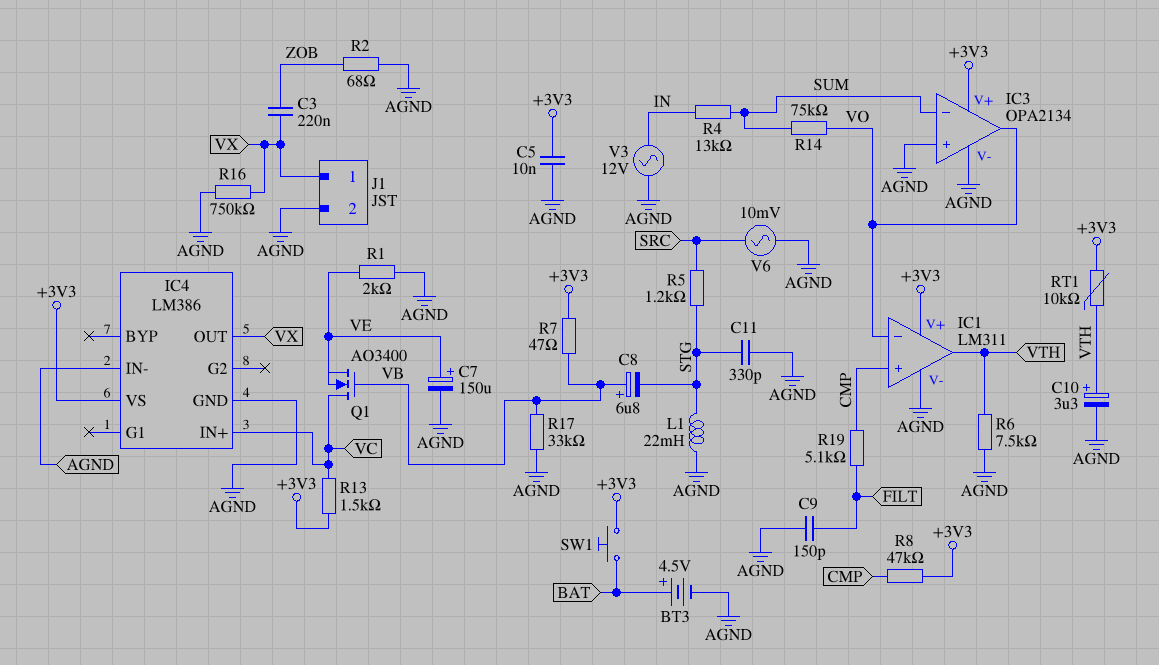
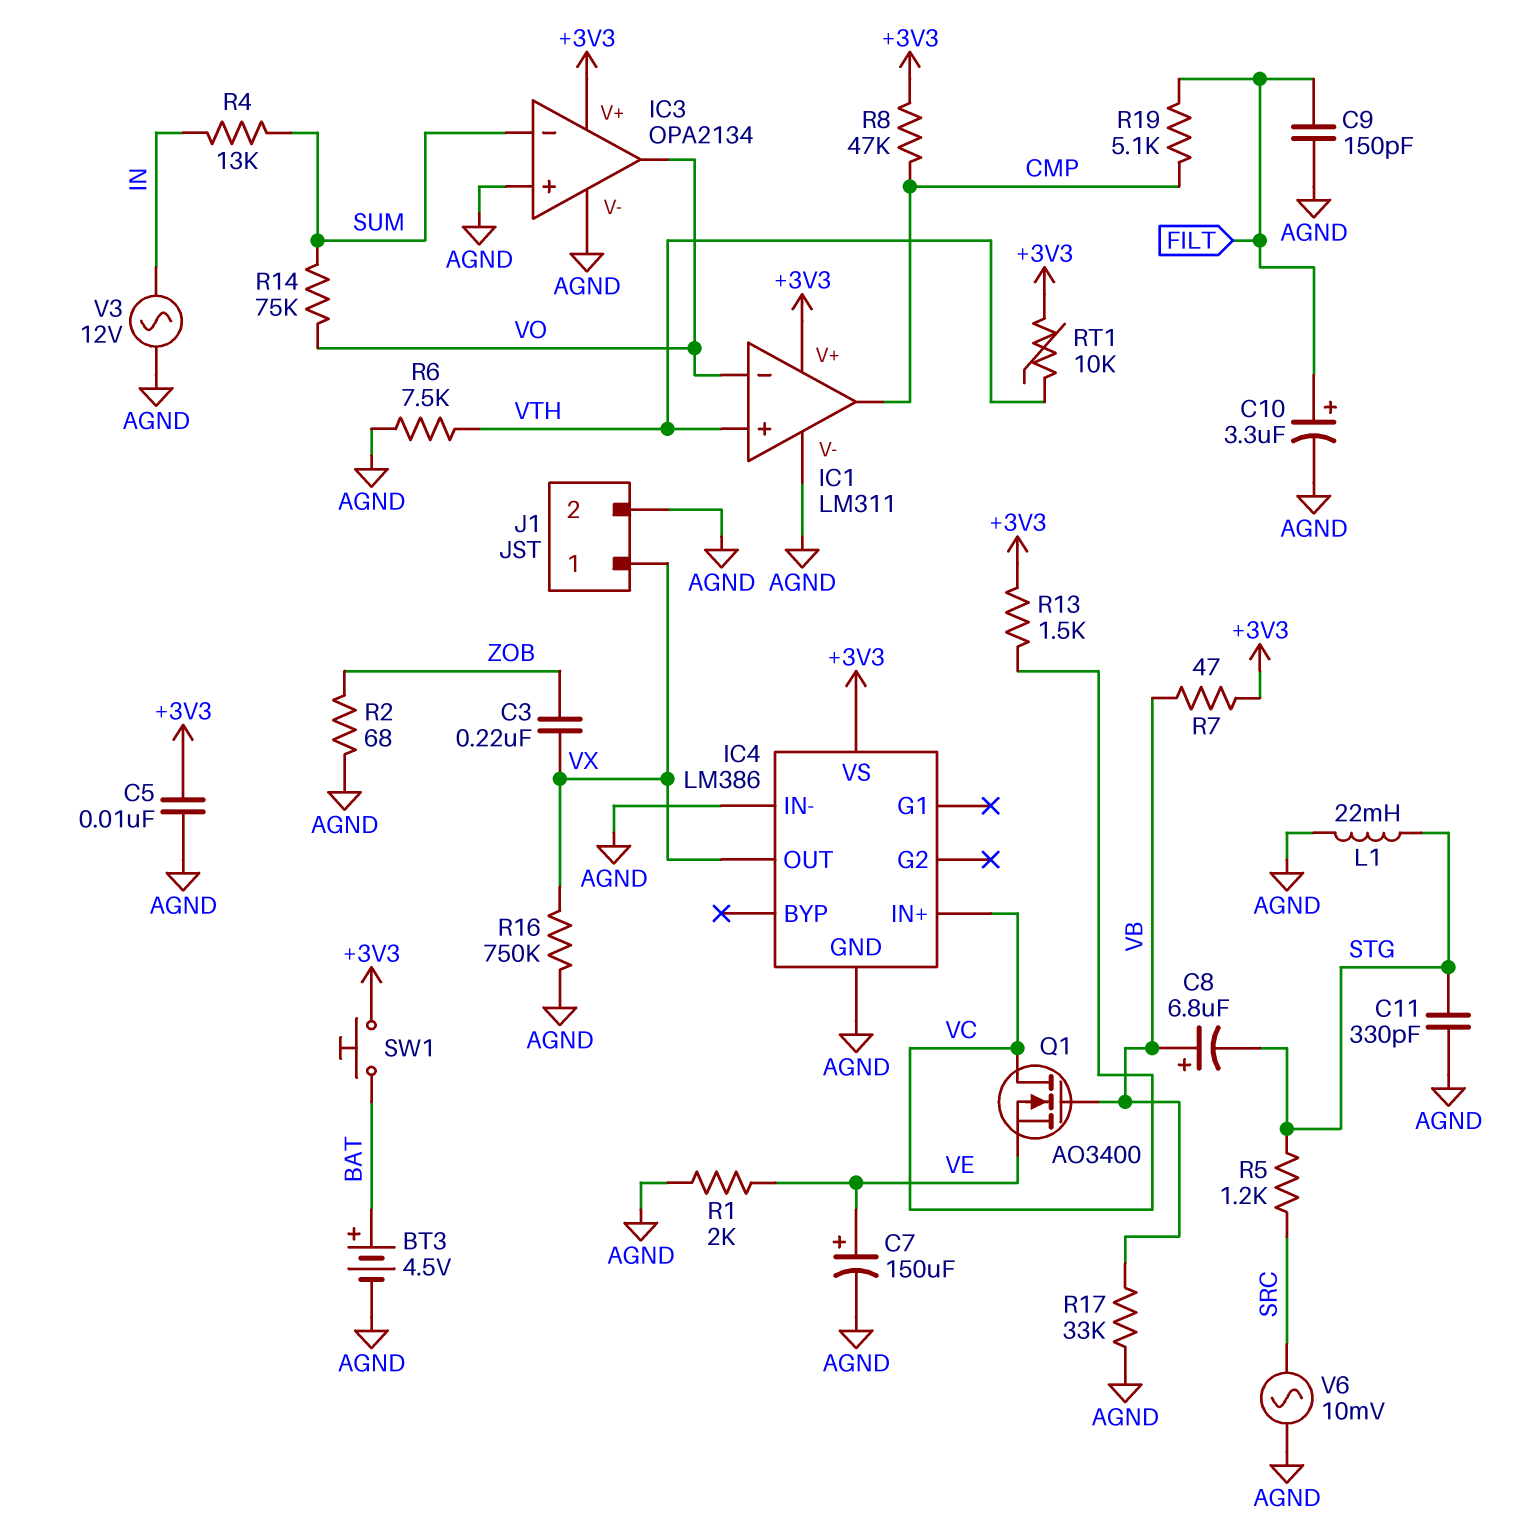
C10: 3.3uF (plus VTH, minus AGND) -> 3.3uF (plus FILT, minus AGND)
IC1 pin in+: CMP -> VTH
IC1 pin out: VTH -> CMP

